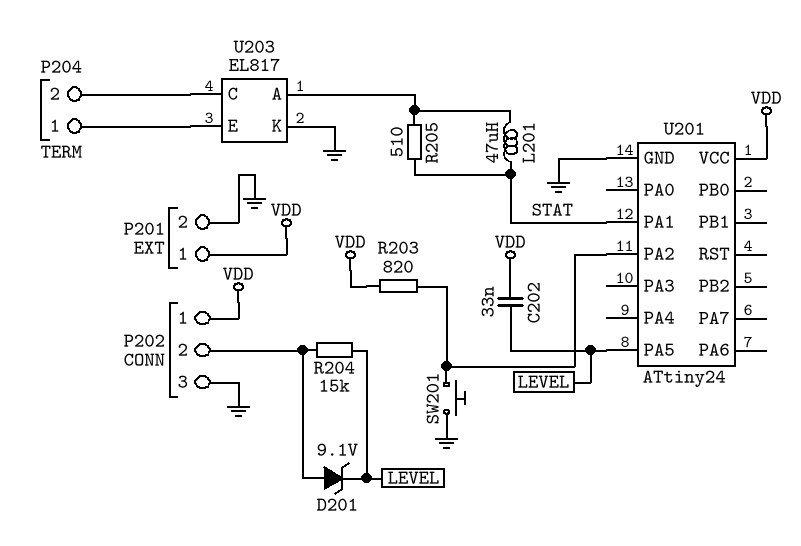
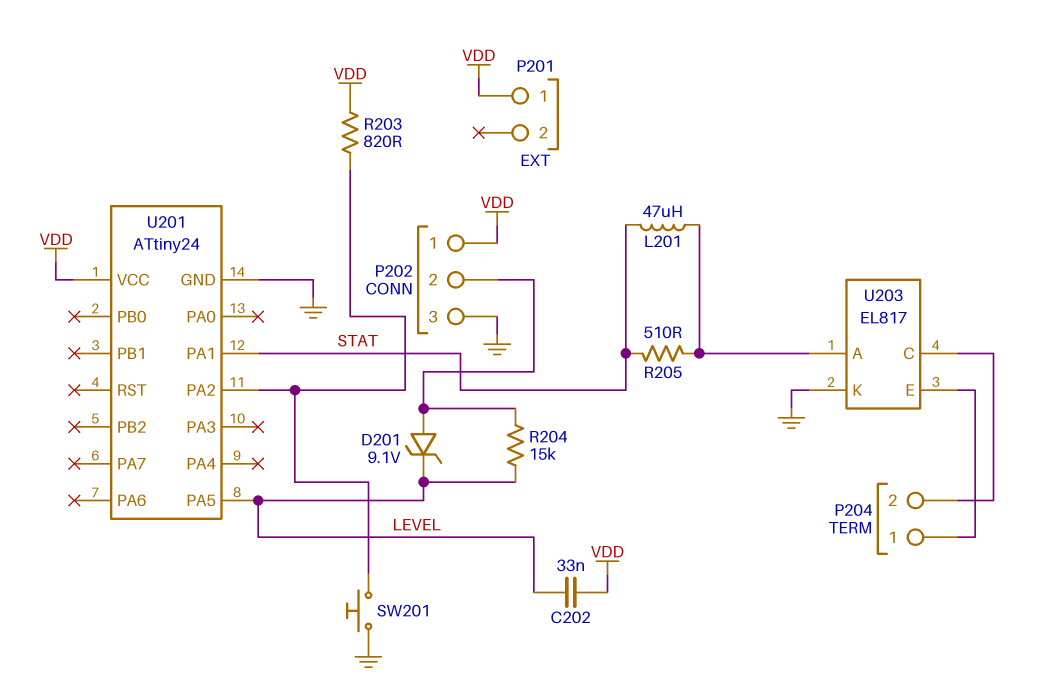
P201 pin 2: GND -> none

